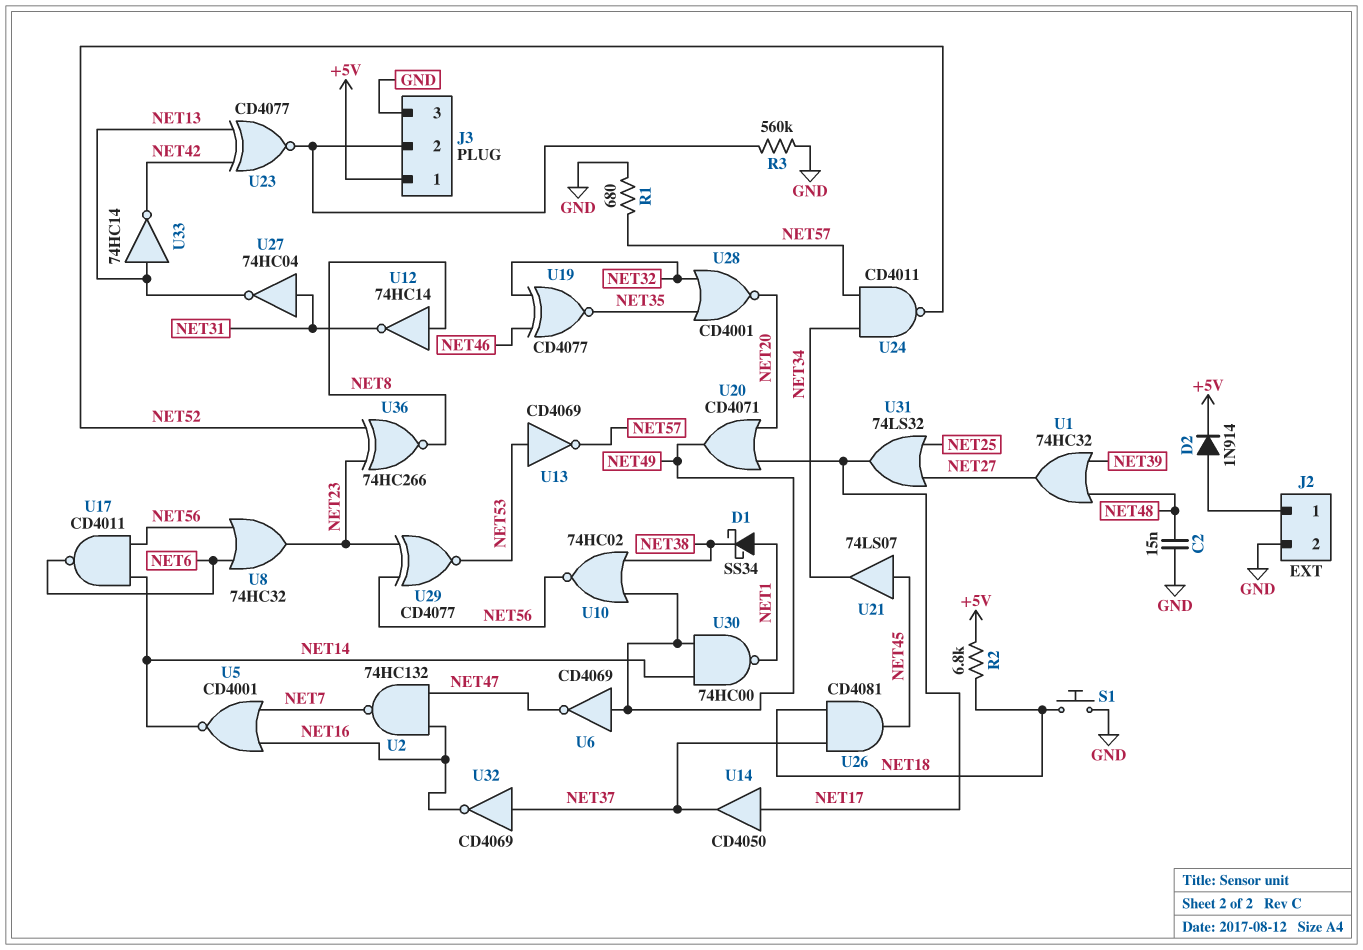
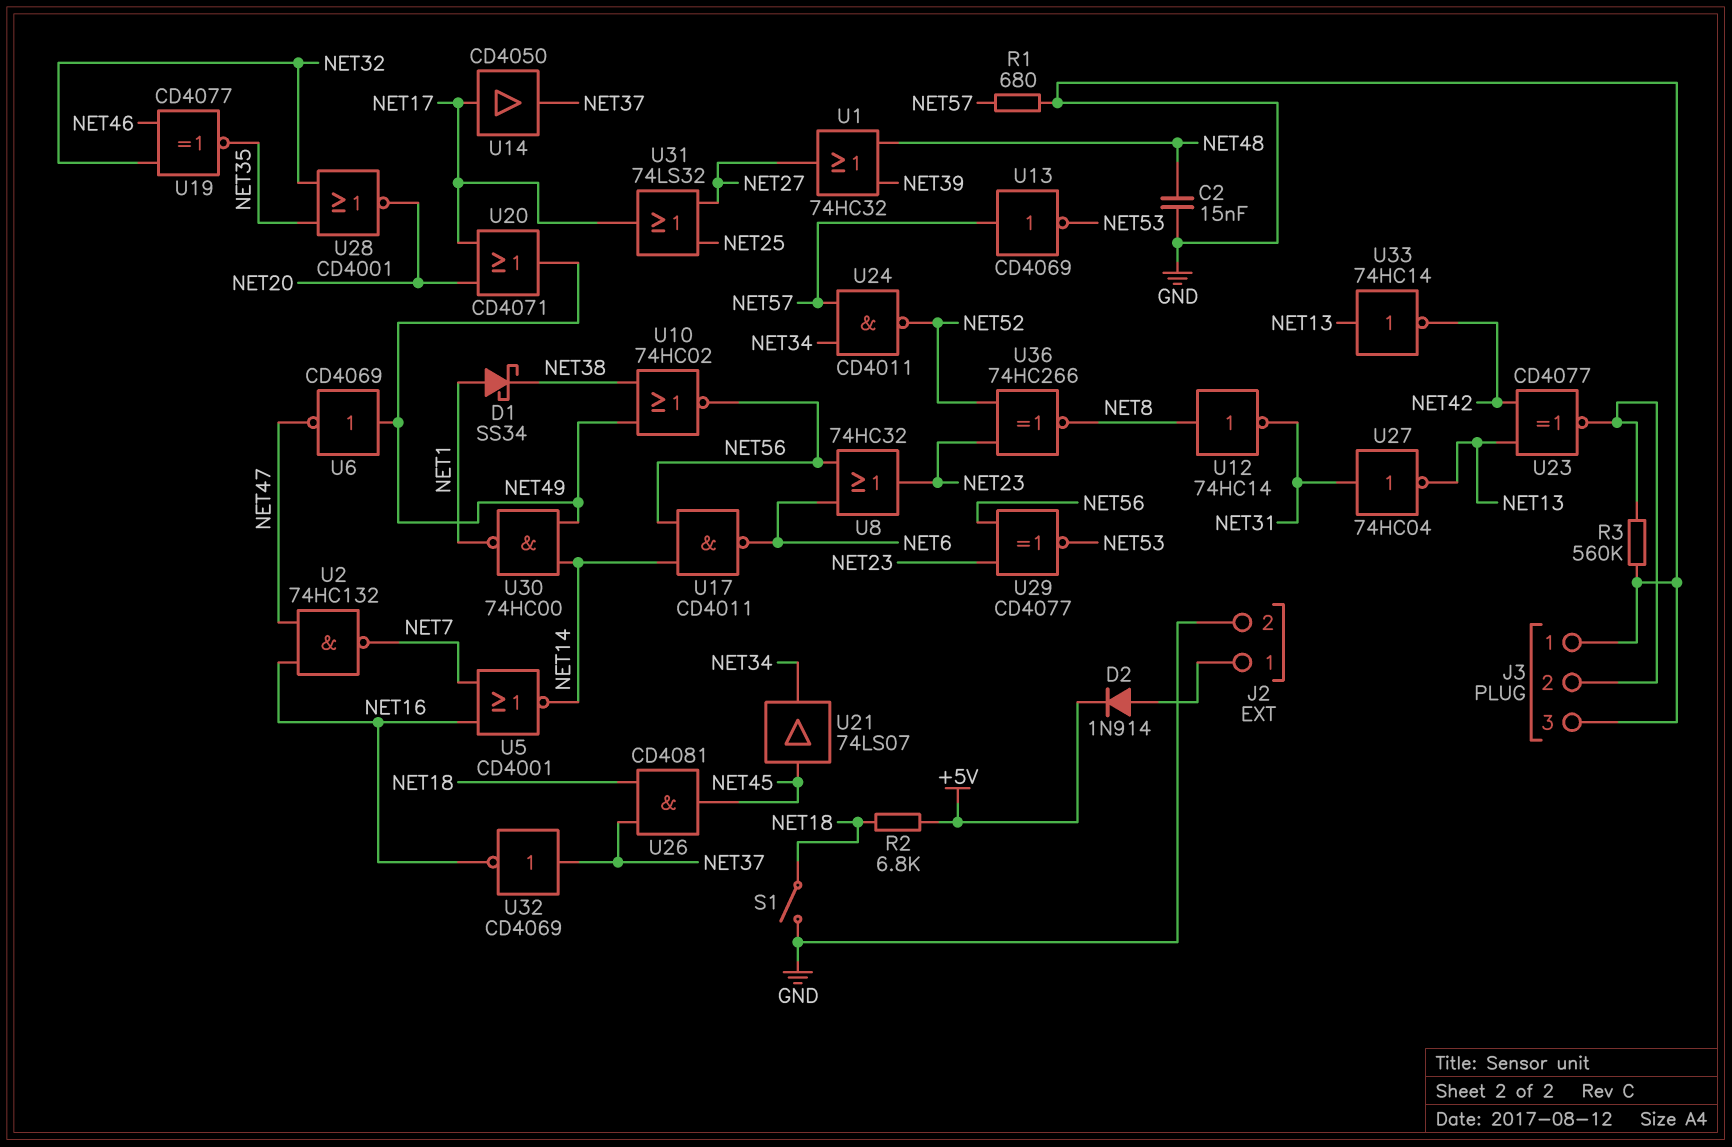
J3 pin 1: +5V -> GND
S1: button (GND, NET18) -> switch (GND, NET18)
U13: NOT CD4069 (in NET53, out NET57) -> NOT CD4069 (in NET57, out NET53)

